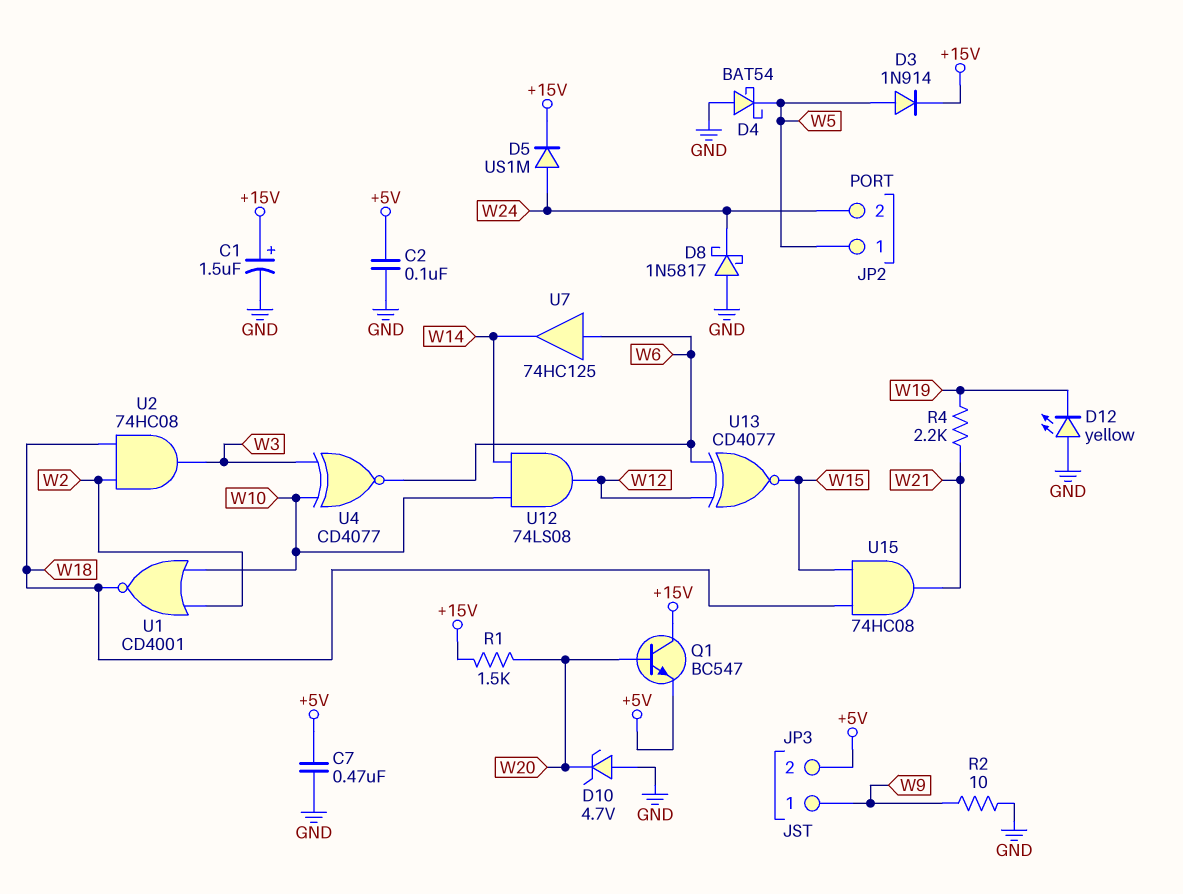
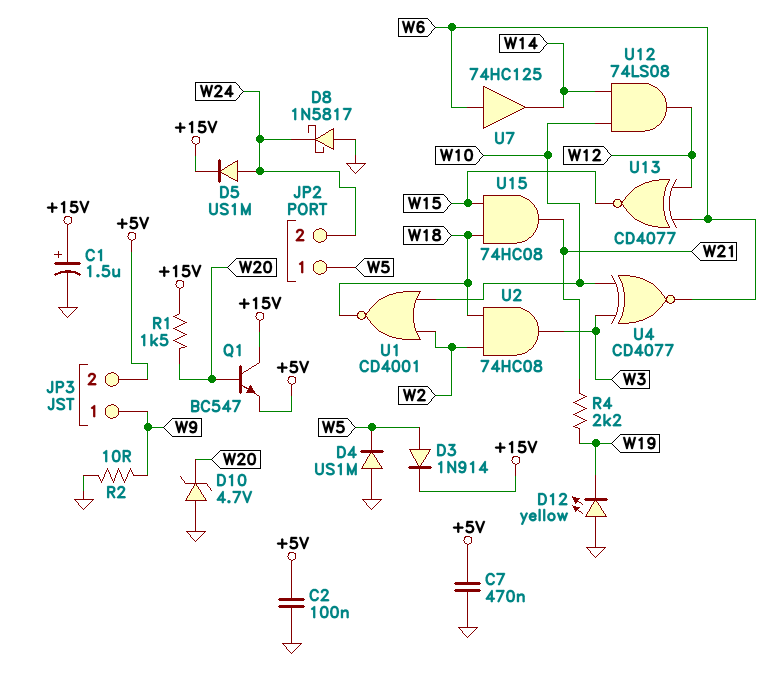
D4: schottky BAT54 (A GND, K W5) -> diode US1M (A GND, K W5)

